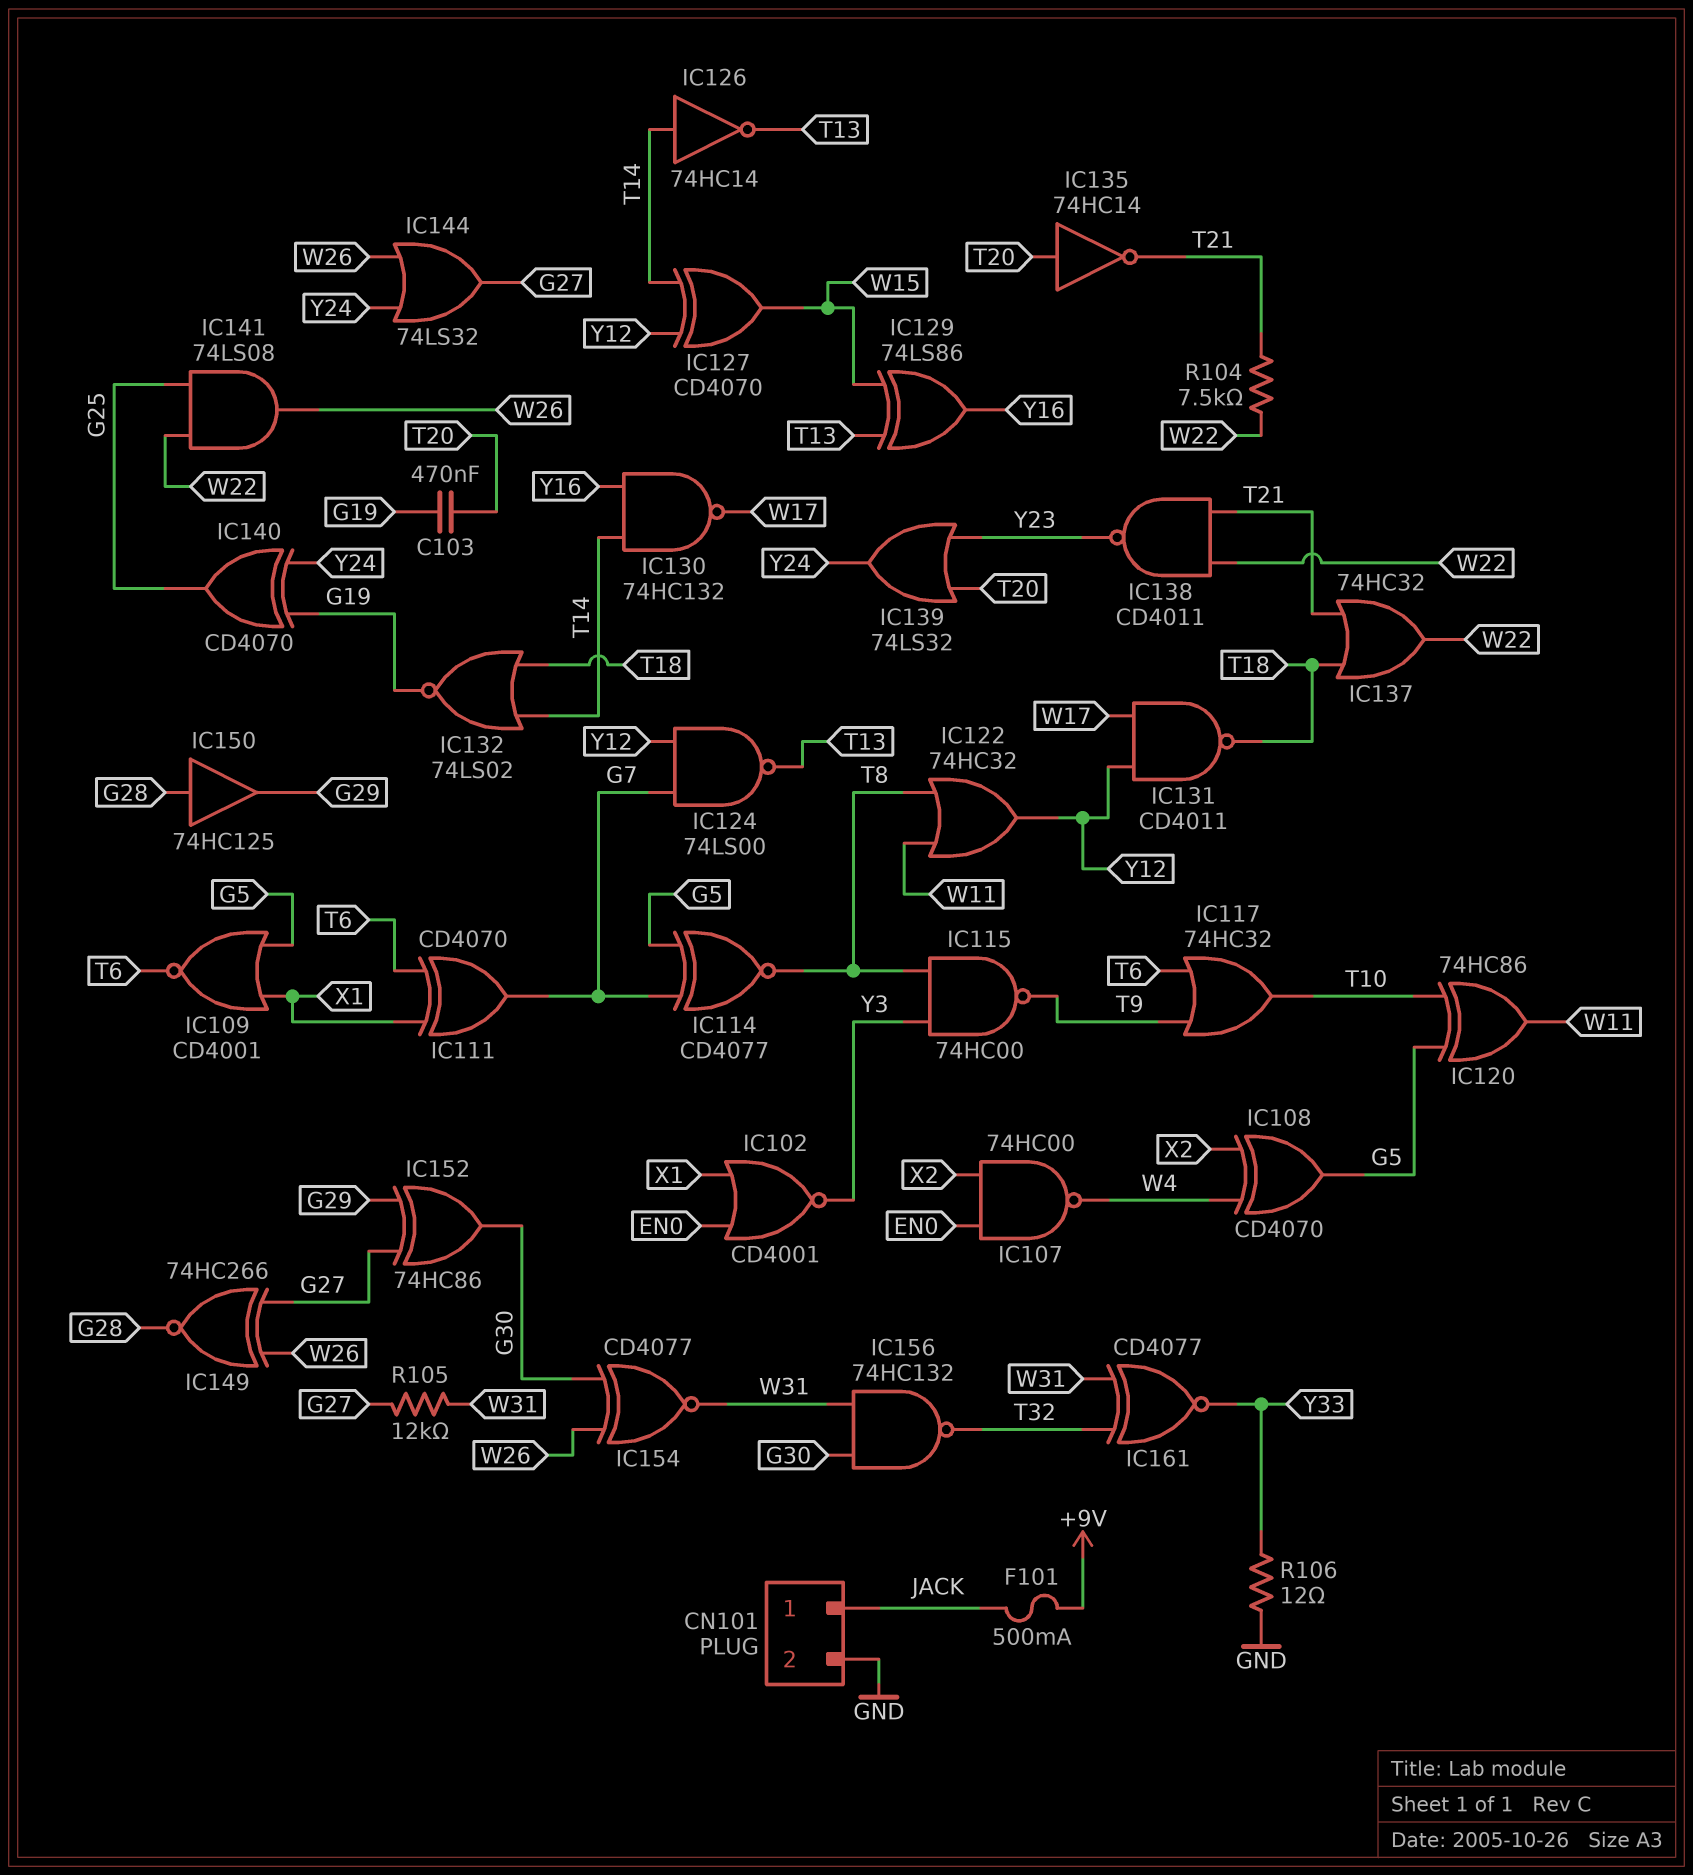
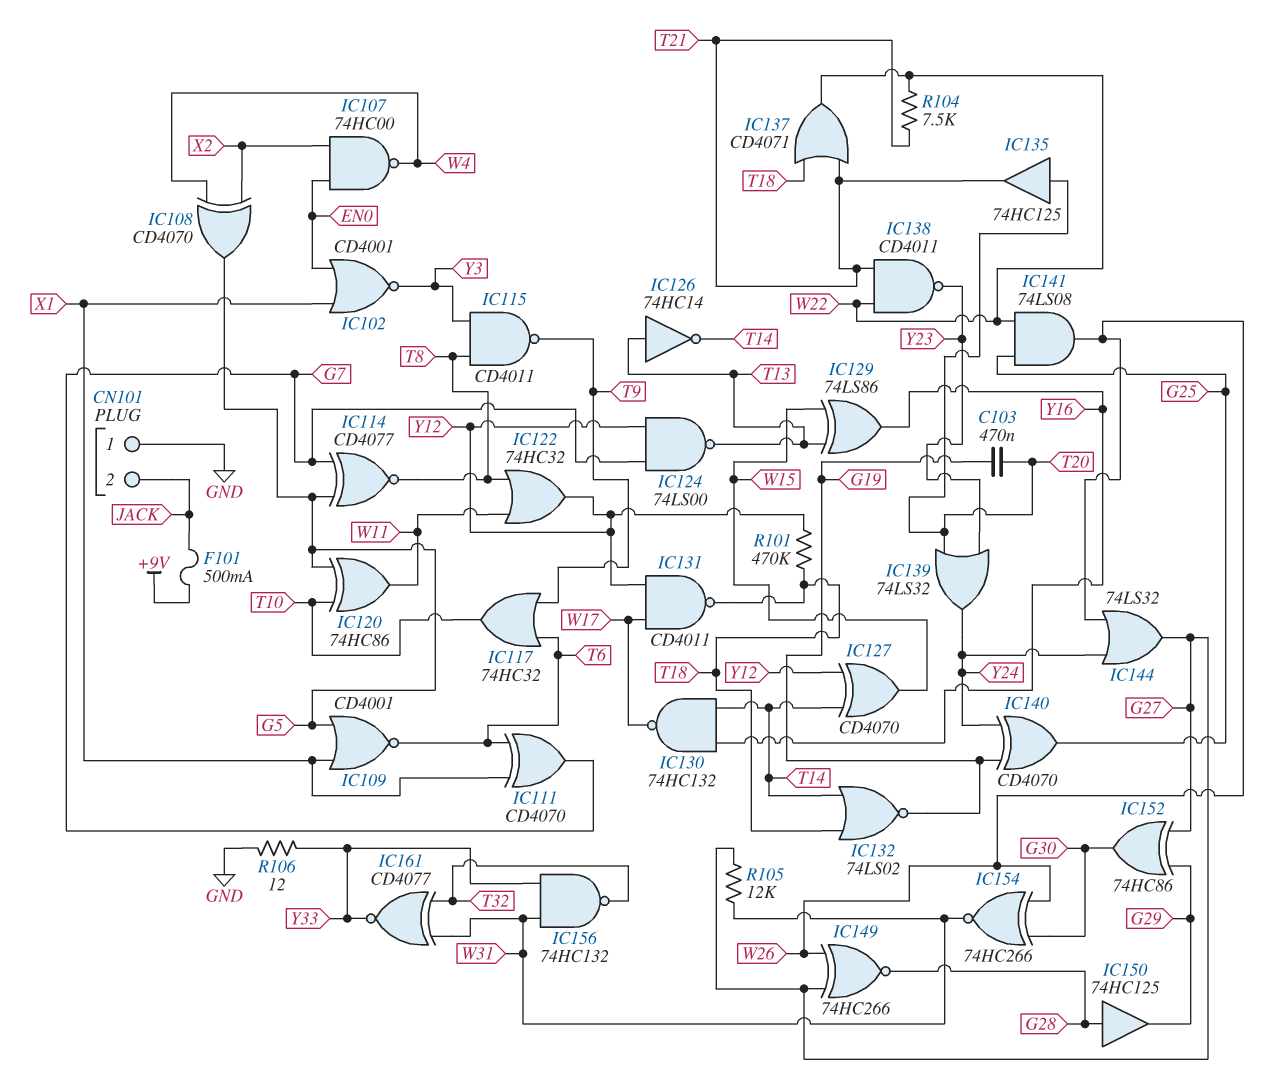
CN101 pin 1: JACK -> GND
CN101 pin 2: GND -> JACK
IC115: NAND 74HC00 (in T8, in Y3, out T9) -> NAND CD4011 (in T8, in Y3, out T9)
IC126: NOT 74HC14 (in T14, out T13) -> NOT 74HC14 (in T13, out T14)
IC135: NOT 74HC14 (in T20, out T21) -> buffer 74HC125 (in T20, out T21)
IC137: OR 74HC32 (in T18, in T21, out W22) -> OR CD4071 (in T18, in T21, out W22)
IC154: XNOR CD4077 (in G30, in W26, out W31) -> XNOR 74HC266 (in G30, in W26, out W31)
IC156: NAND 74HC132 (in G30, in W31, out T32) -> NAND 74HC132 (in W31, in Y33, out T32)
R101: none -> 470k (T18, Y12)

